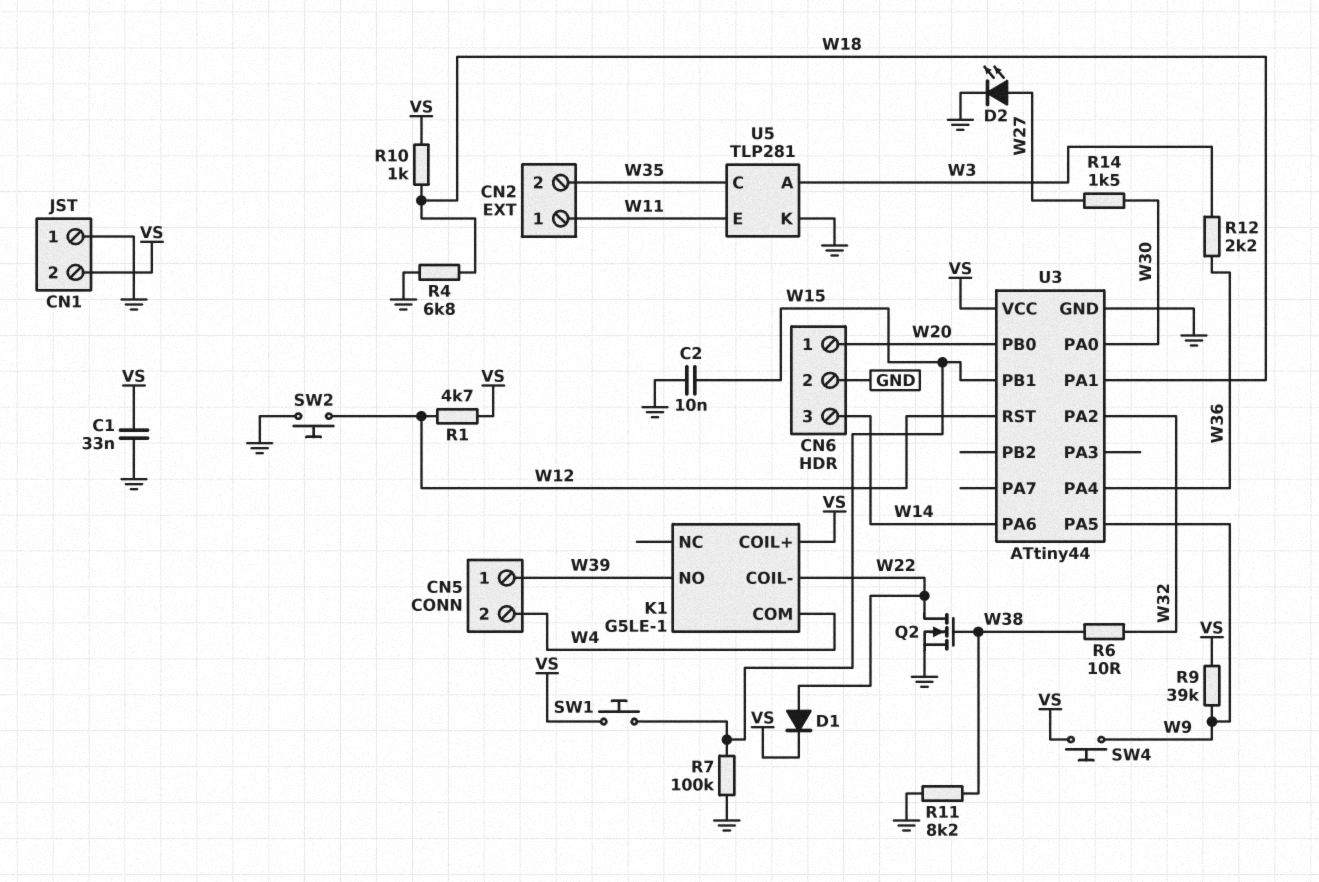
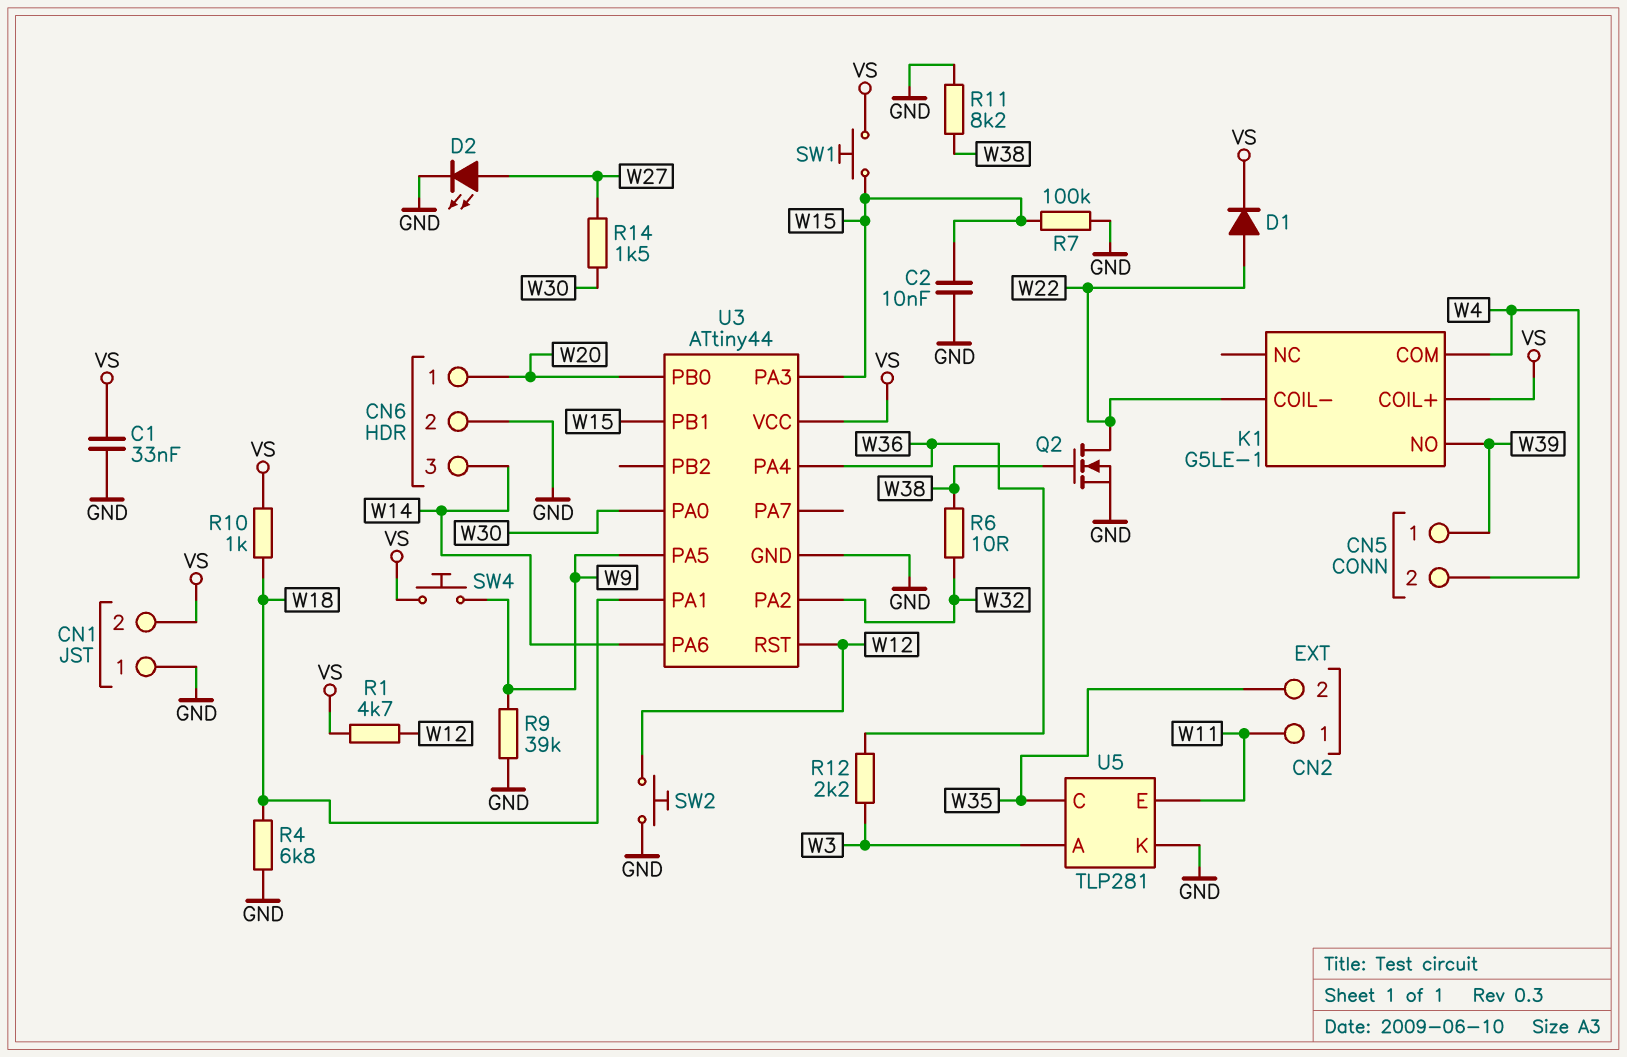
R9: 39k (VS, W9) -> 39k (GND, W9)
U3 pin PA3: none -> W15

